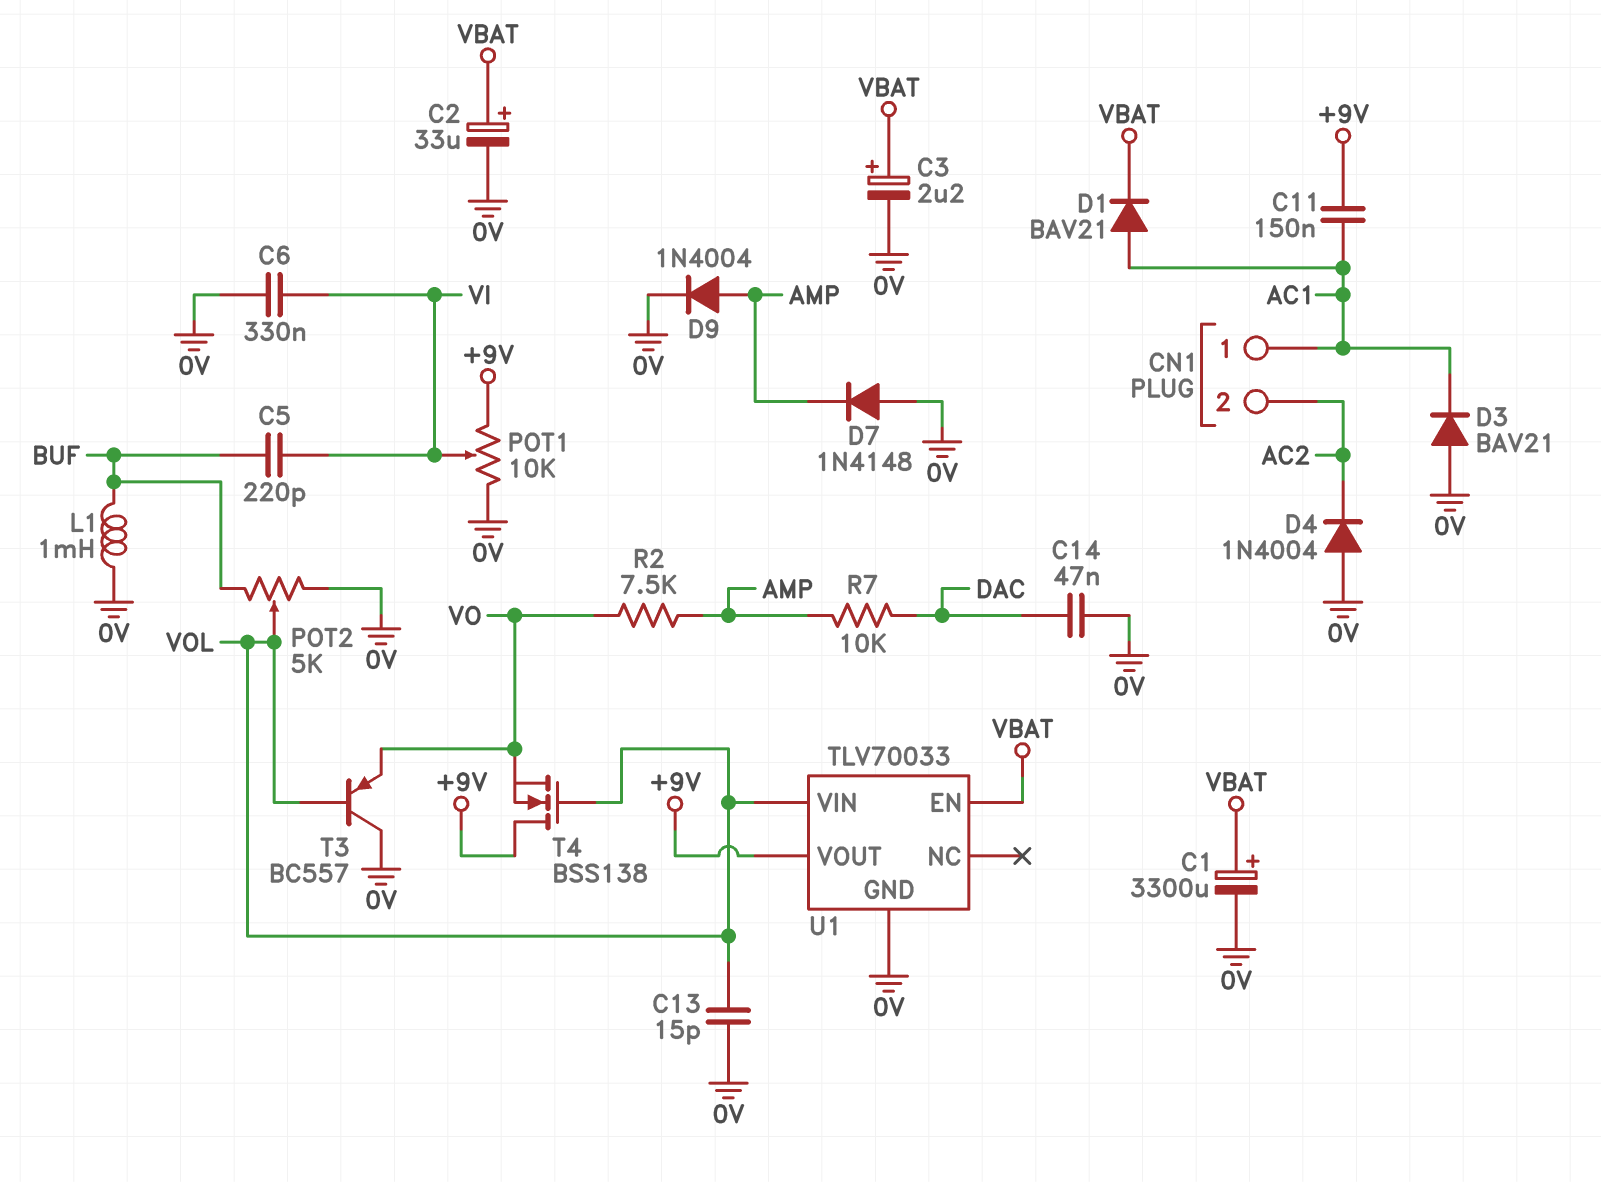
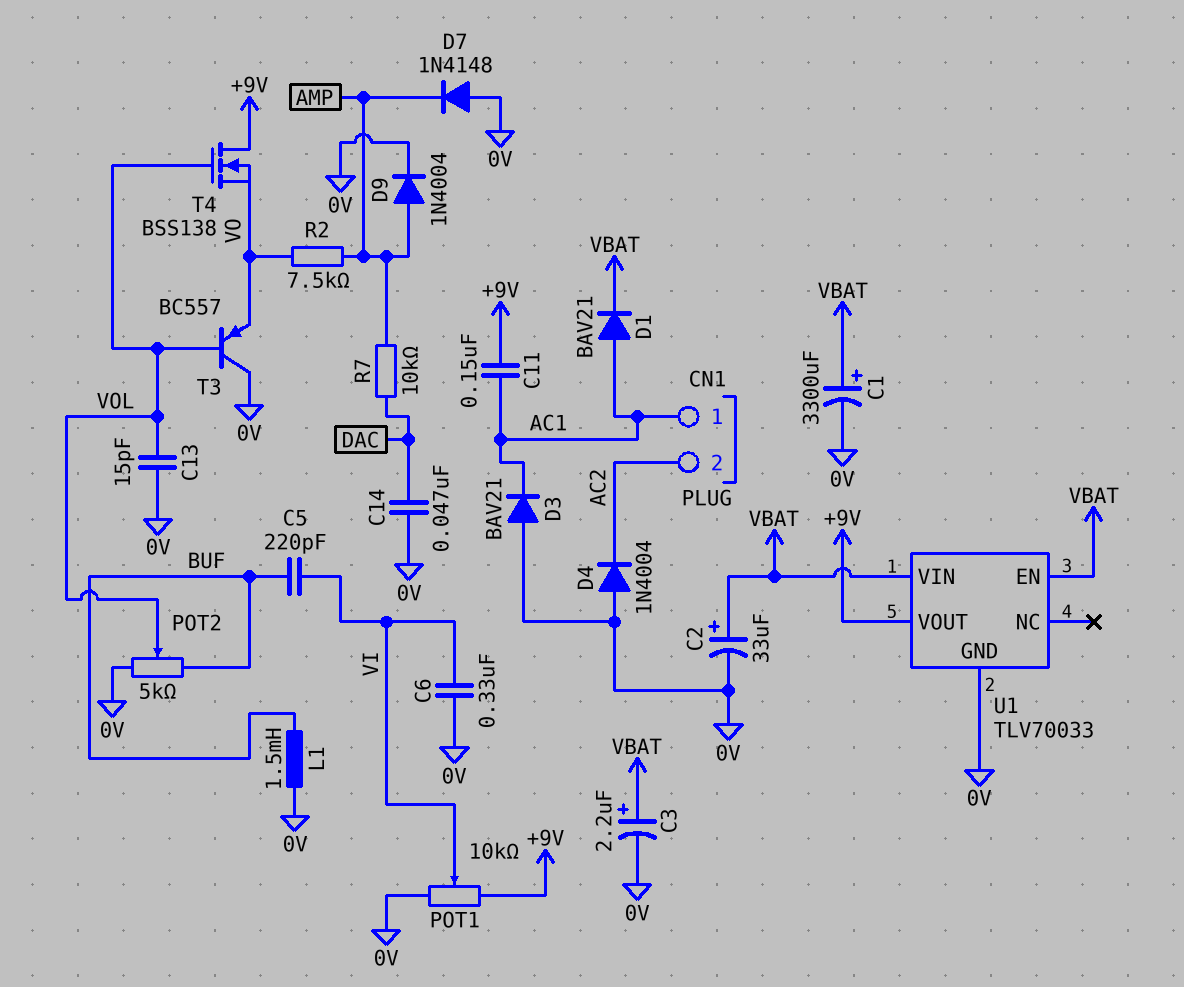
L1: 1mH (0V, BUF) -> 1.5mH (0V, BUF)
U1 pin VIN: VOL -> VBAT

